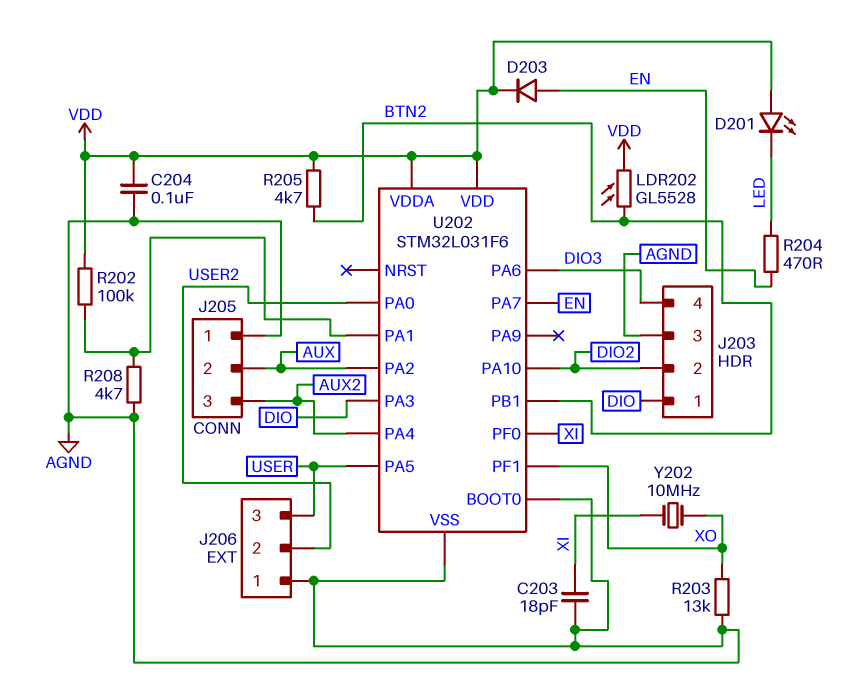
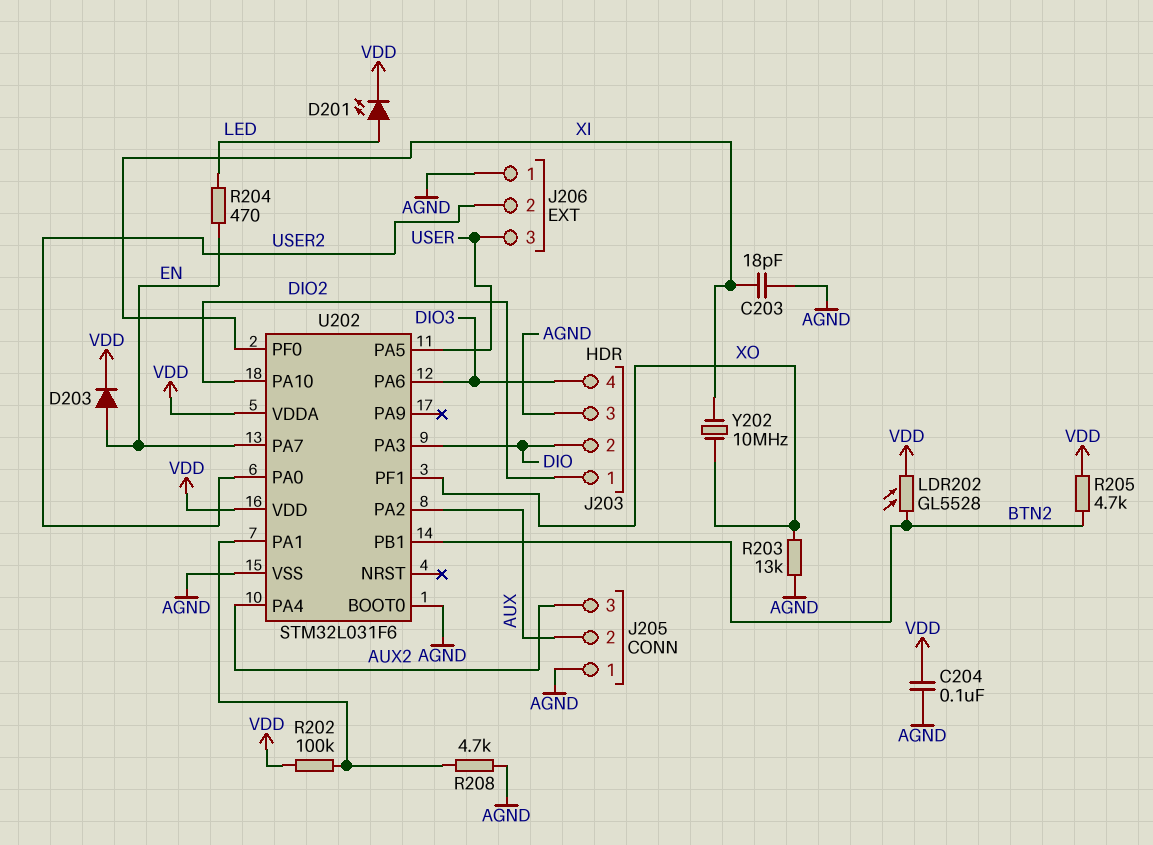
D201: LED (A VDD, K LED) -> LED (A LED, K VDD)
J203 pin 1: DIO -> DIO2
J203 pin 2: DIO2 -> DIO

